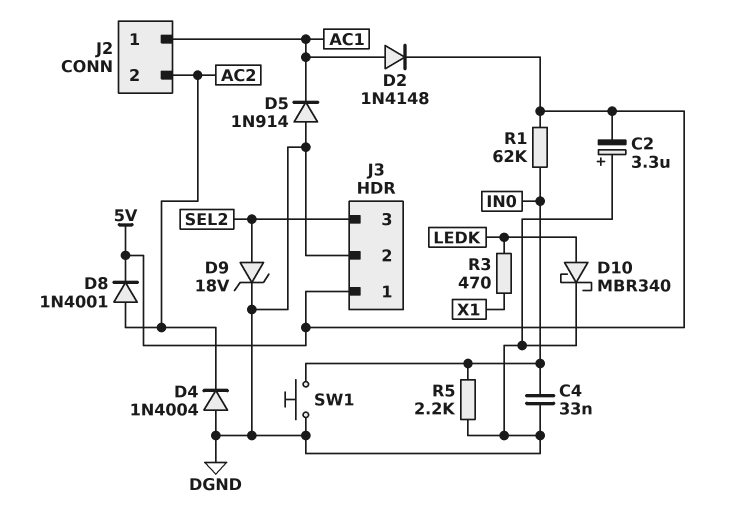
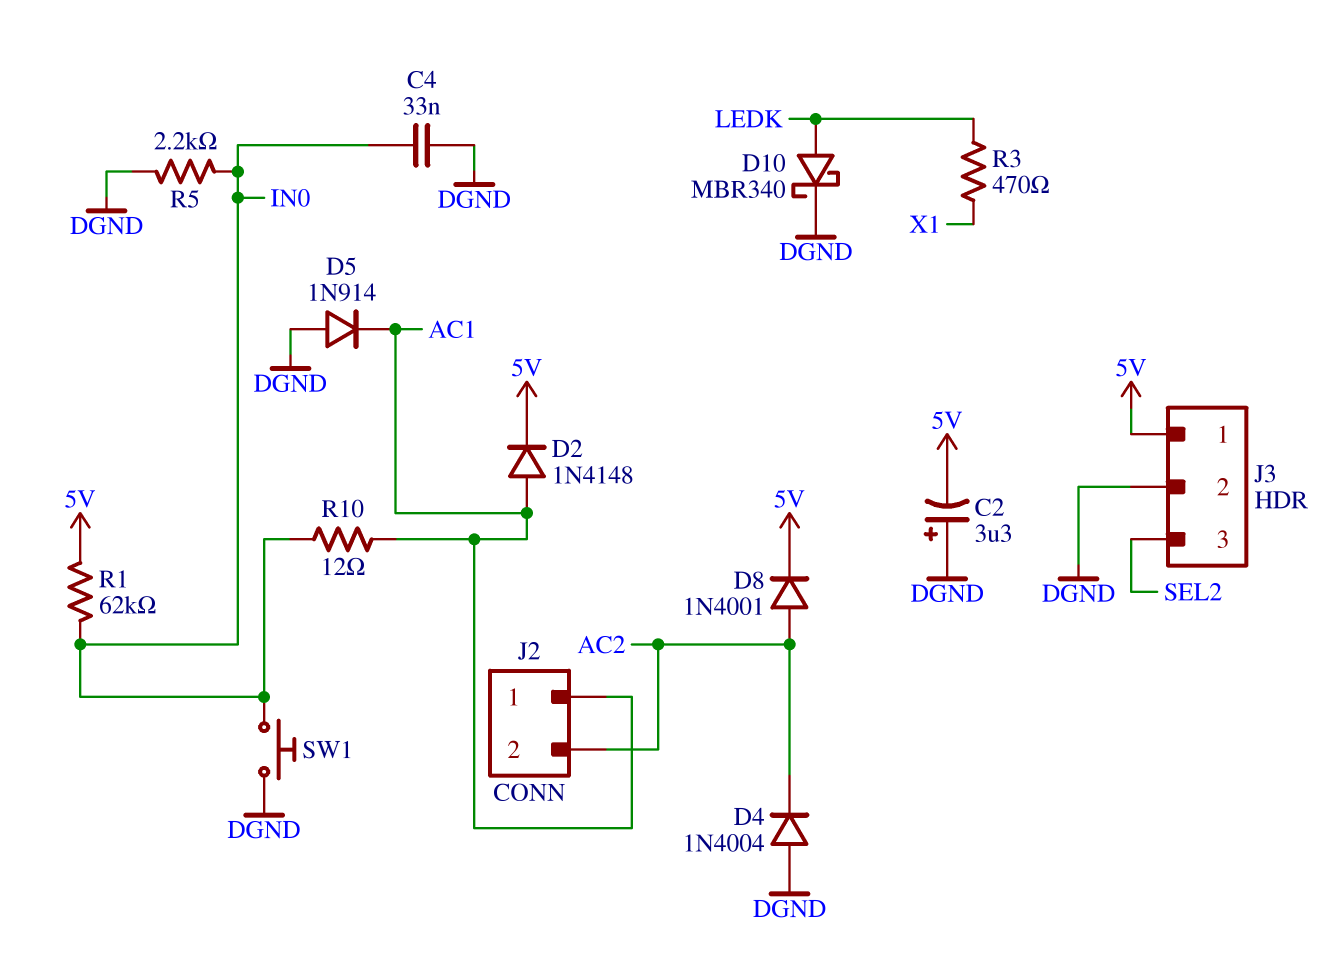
D9: zener 18V (A SEL2, K DGND) -> none
R10: none -> 12 (AC1, IN0)

